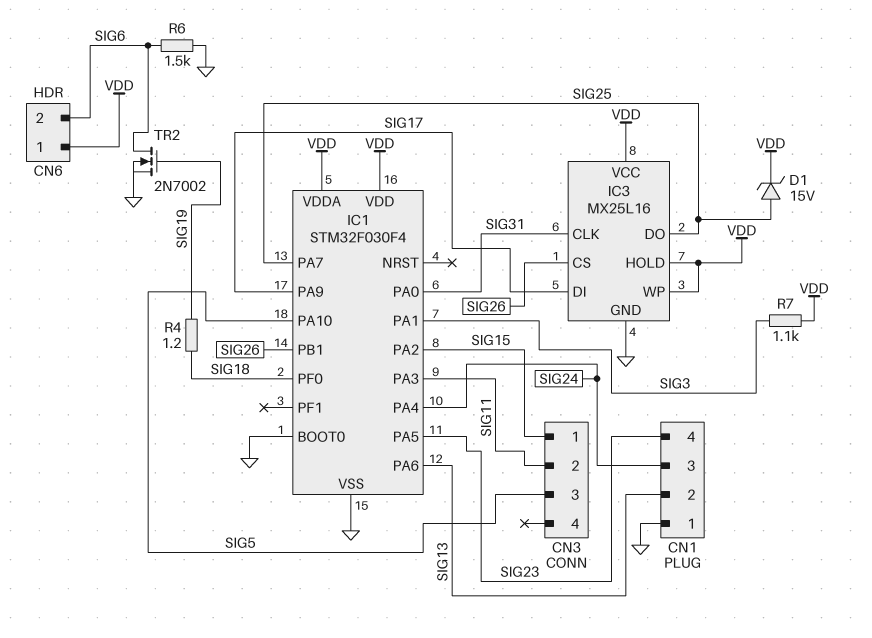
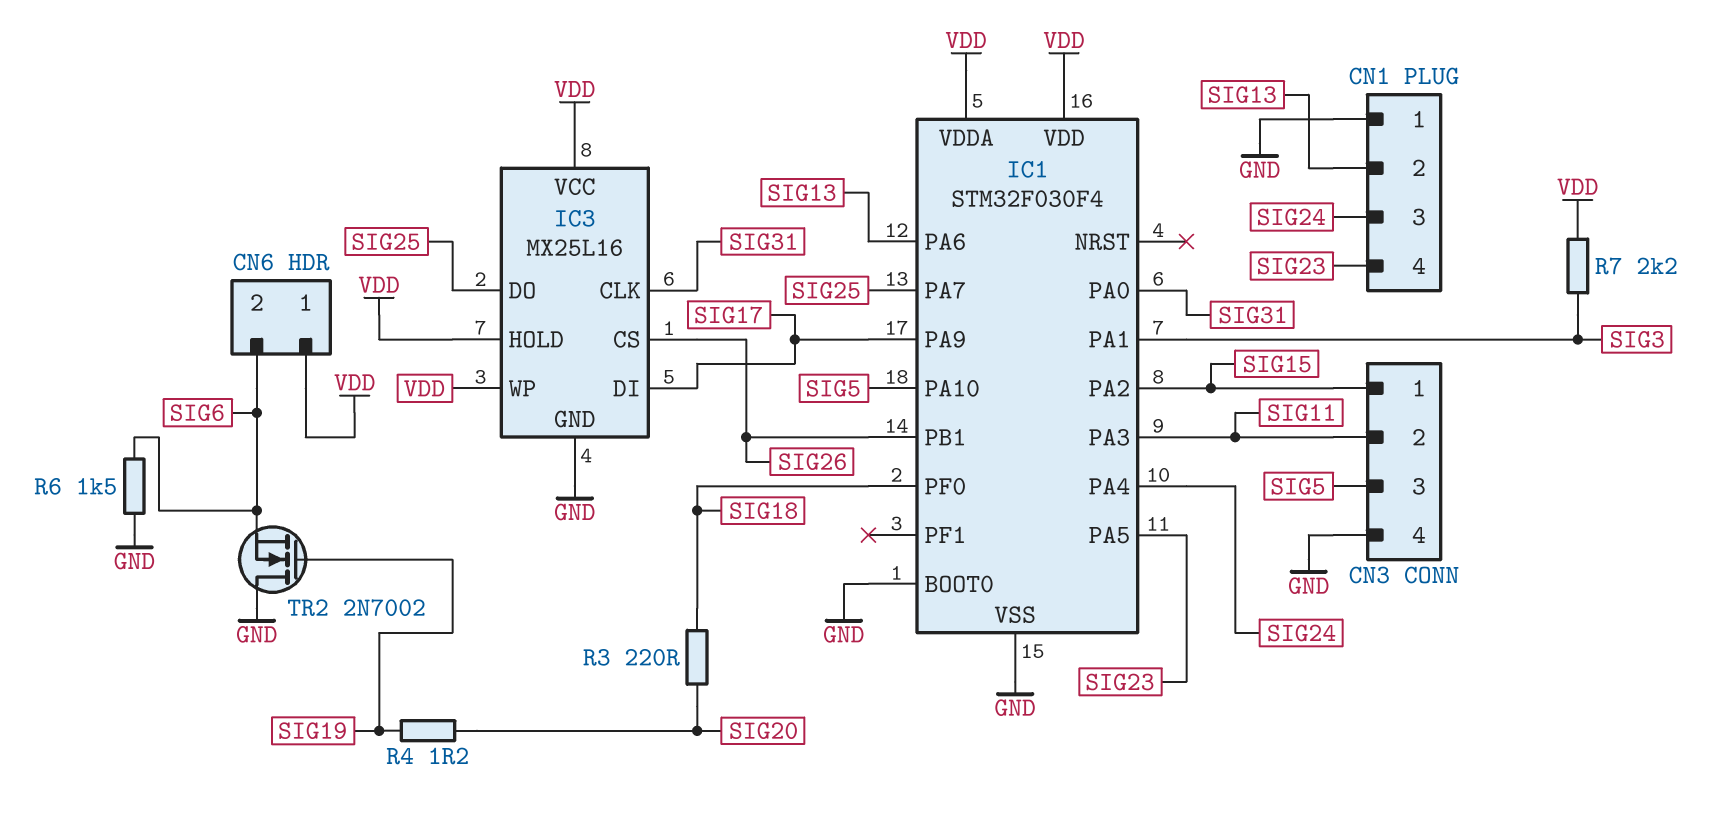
CN3 pin 4: none -> GND
D1: zener 15V (A SIG25, K VDD) -> none
R3: none -> 220 (SIG18, SIG20)
R4: 1.2 (SIG18, SIG19) -> 1.2 (SIG19, SIG20)
R7: 1.1k (SIG3, VDD) -> 2.2k (SIG3, VDD)
TR2: NMOS 2N7002 (G SIG19, D SIG6, S GND) -> NMOS 2N7002 (G SIG19, D GND, S SIG6)

